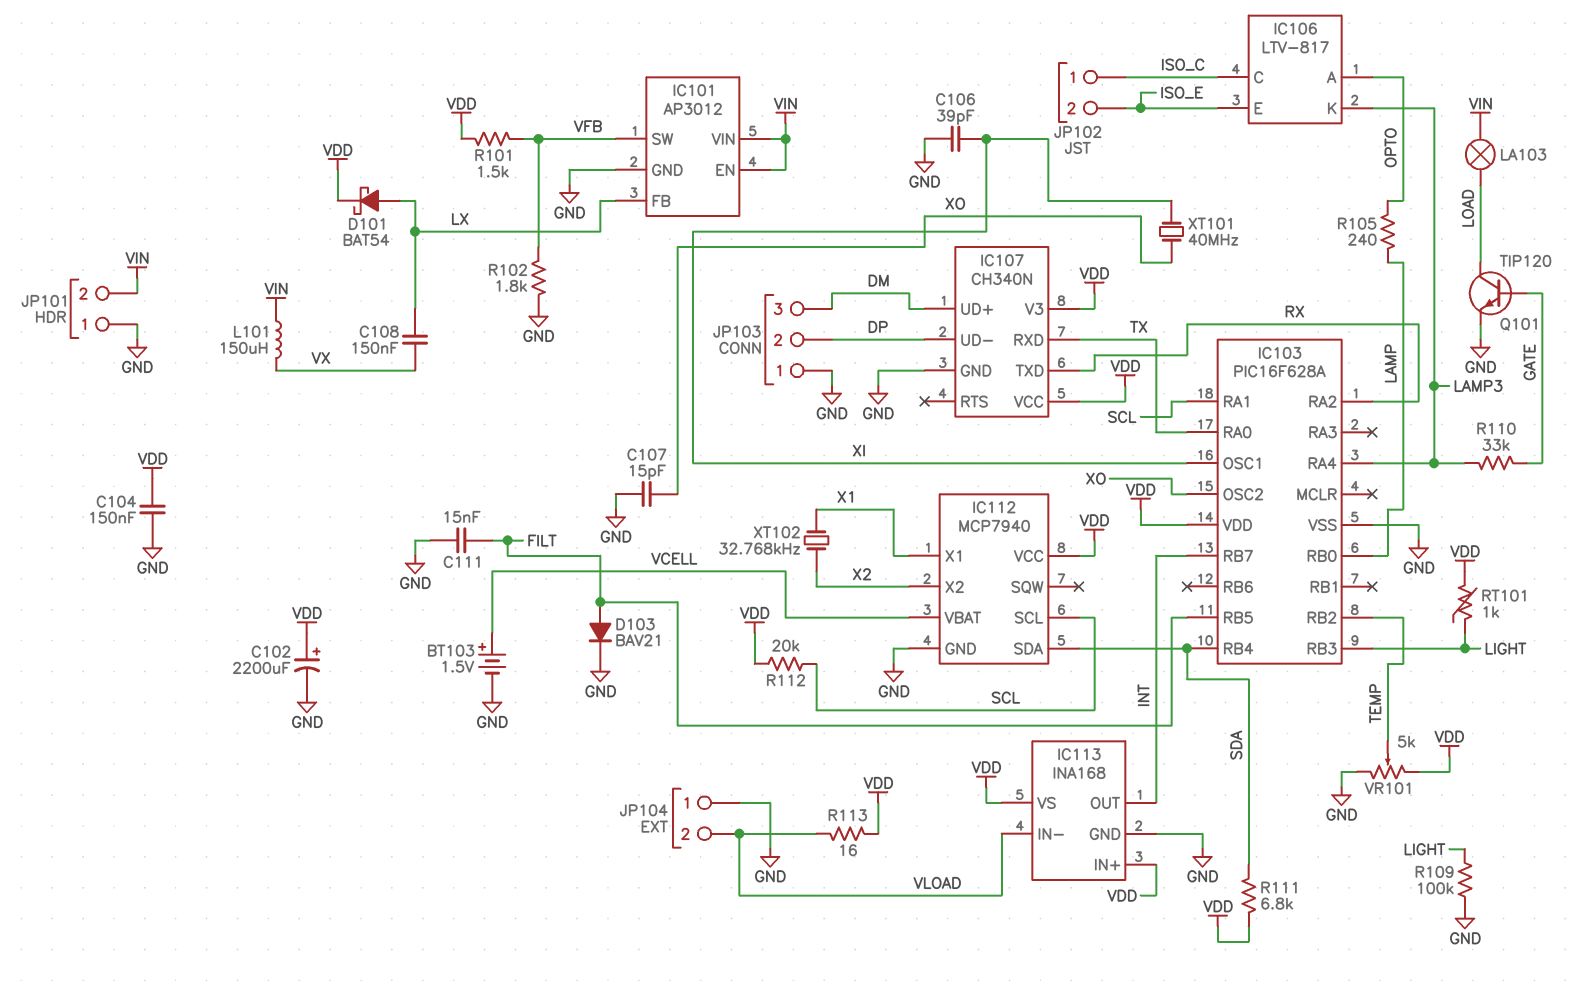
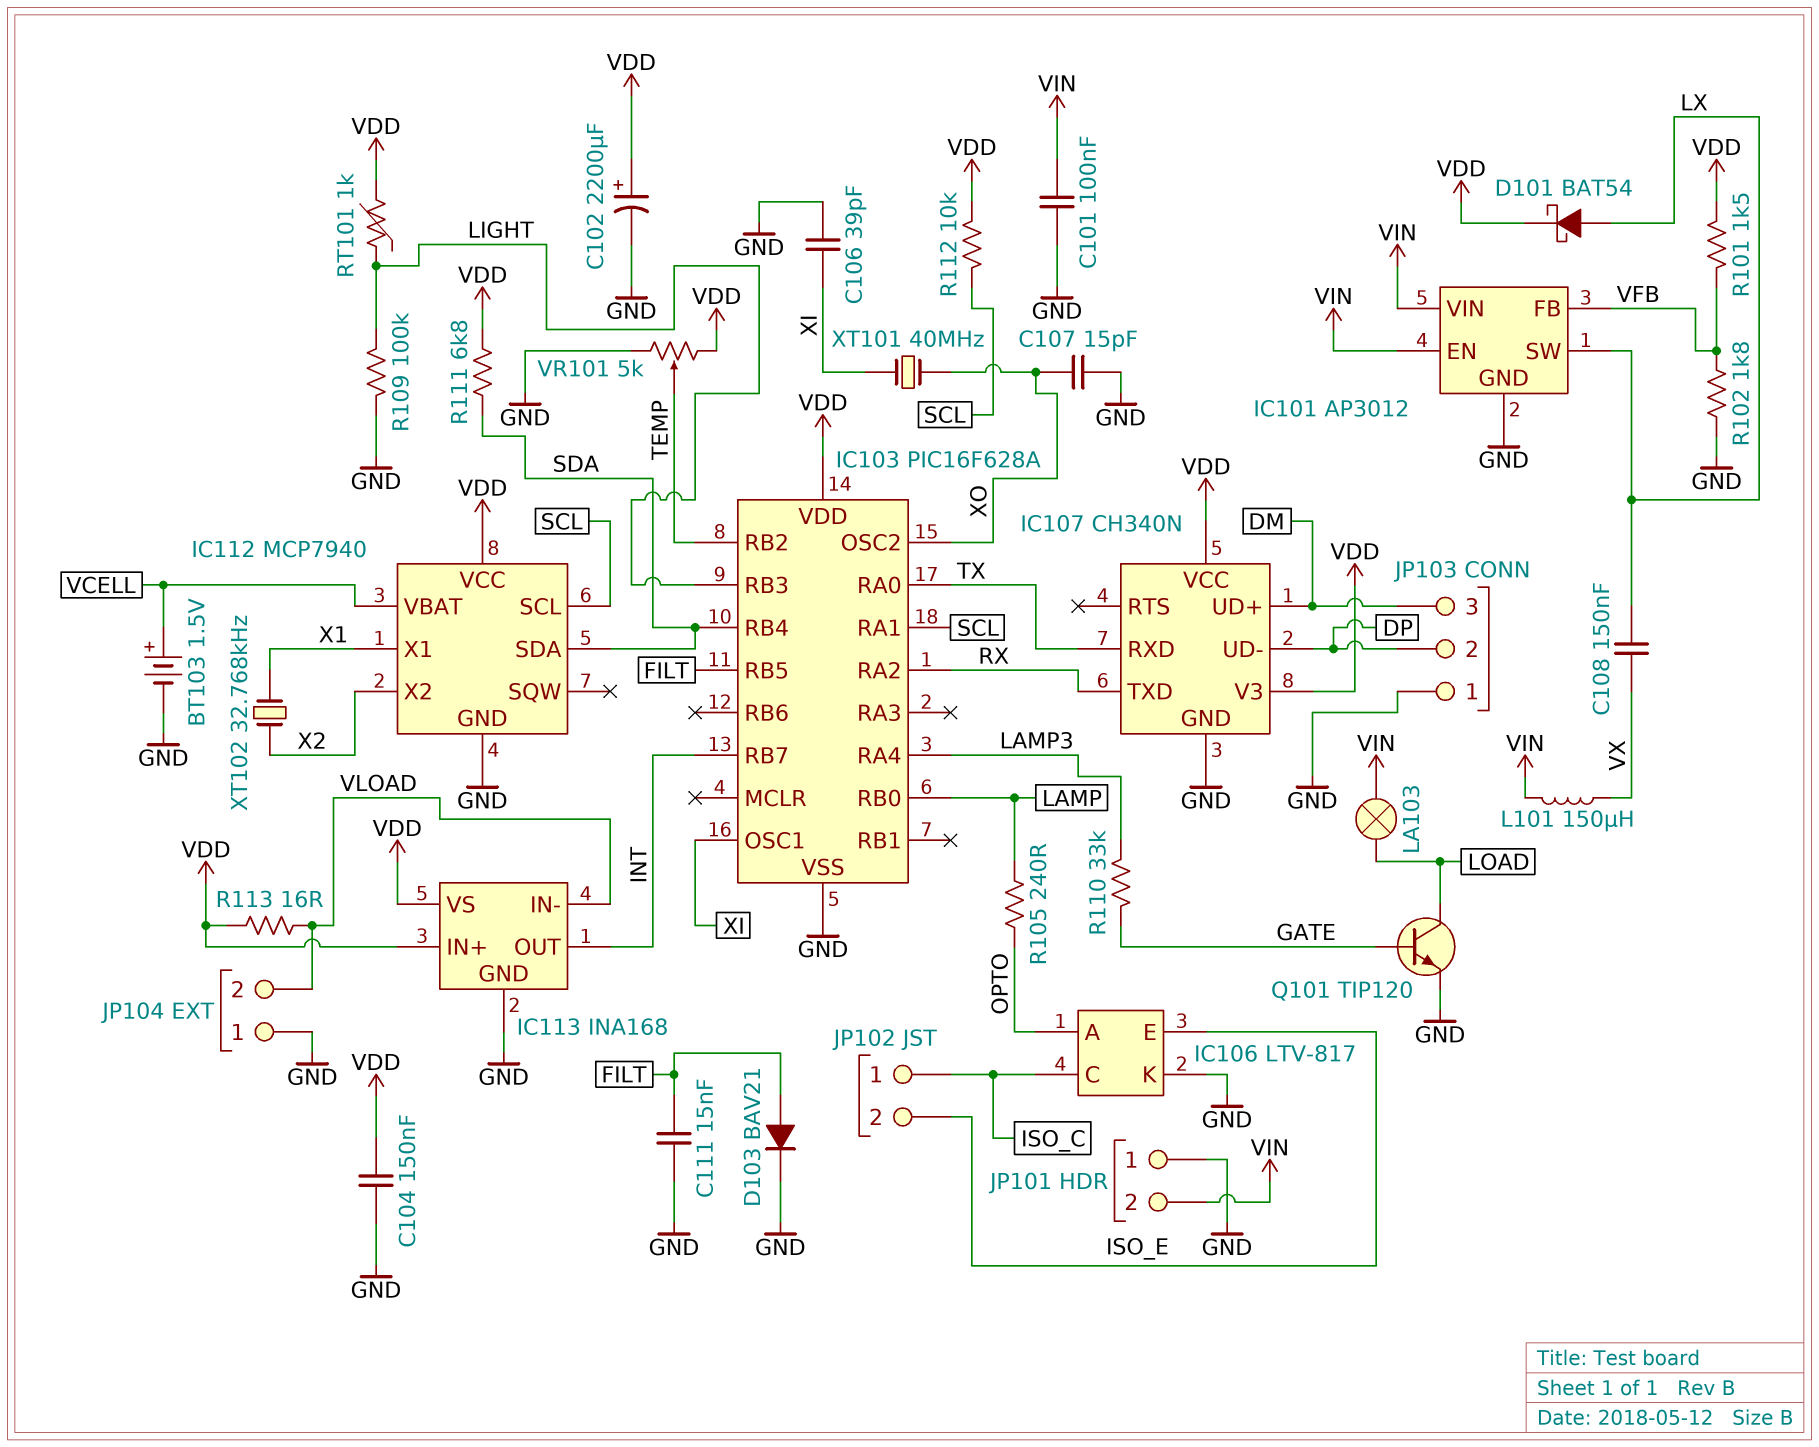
C101: none -> 100nF (GND, VIN)
IC101 pin FB: LX -> VFB
IC101 pin SW: VFB -> LX
IC106 pin K: LAMP3 -> GND
R112: 20k (SCL, VDD) -> 10k (SCL, VDD)

